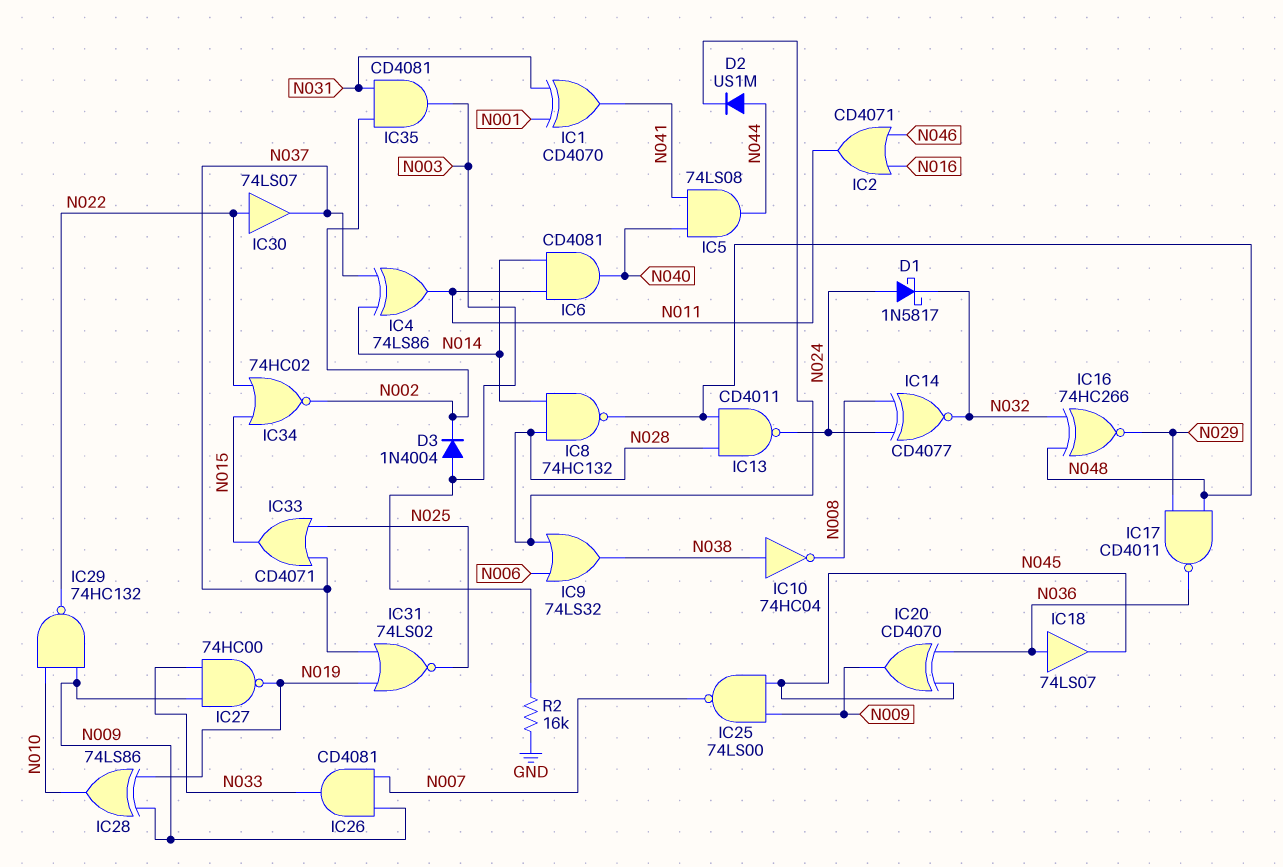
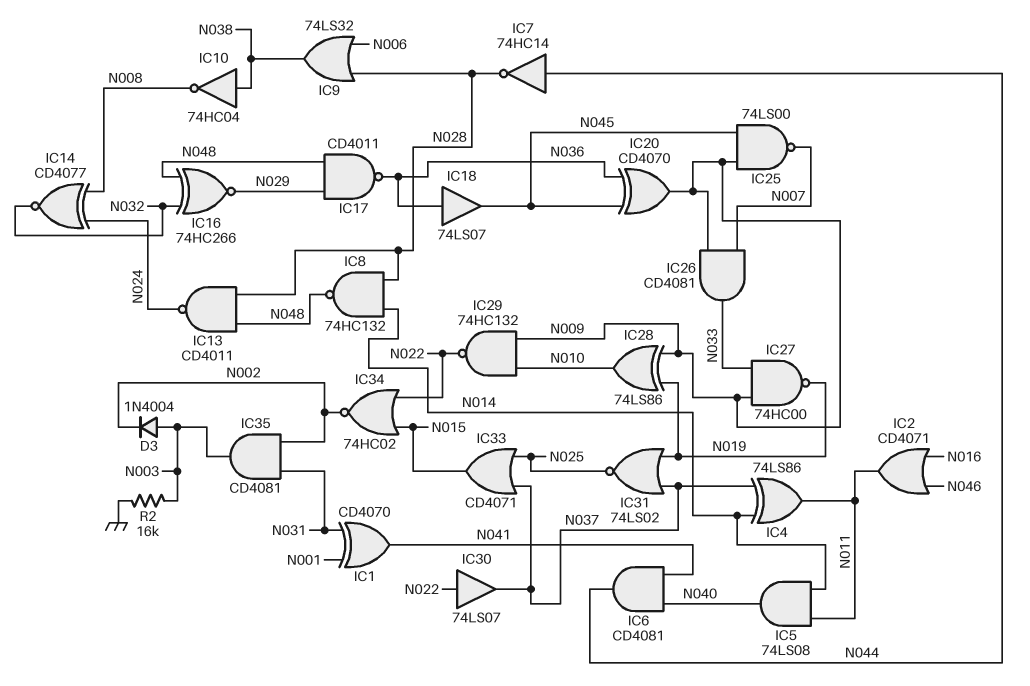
D1: schottky 1N5817 (A N024, K N032) -> none
D2: diode US1M (A N044, K N028) -> none
IC5: AND 74LS08 (in N040, in N041, out N044) -> AND 74LS08 (in N011, in N014, out N040)
IC6: AND CD4081 (in N011, in N014, out N040) -> AND CD4081 (in N040, in N041, out N044)
IC7: none -> NOT 74HC14 (in N044, out N028)

